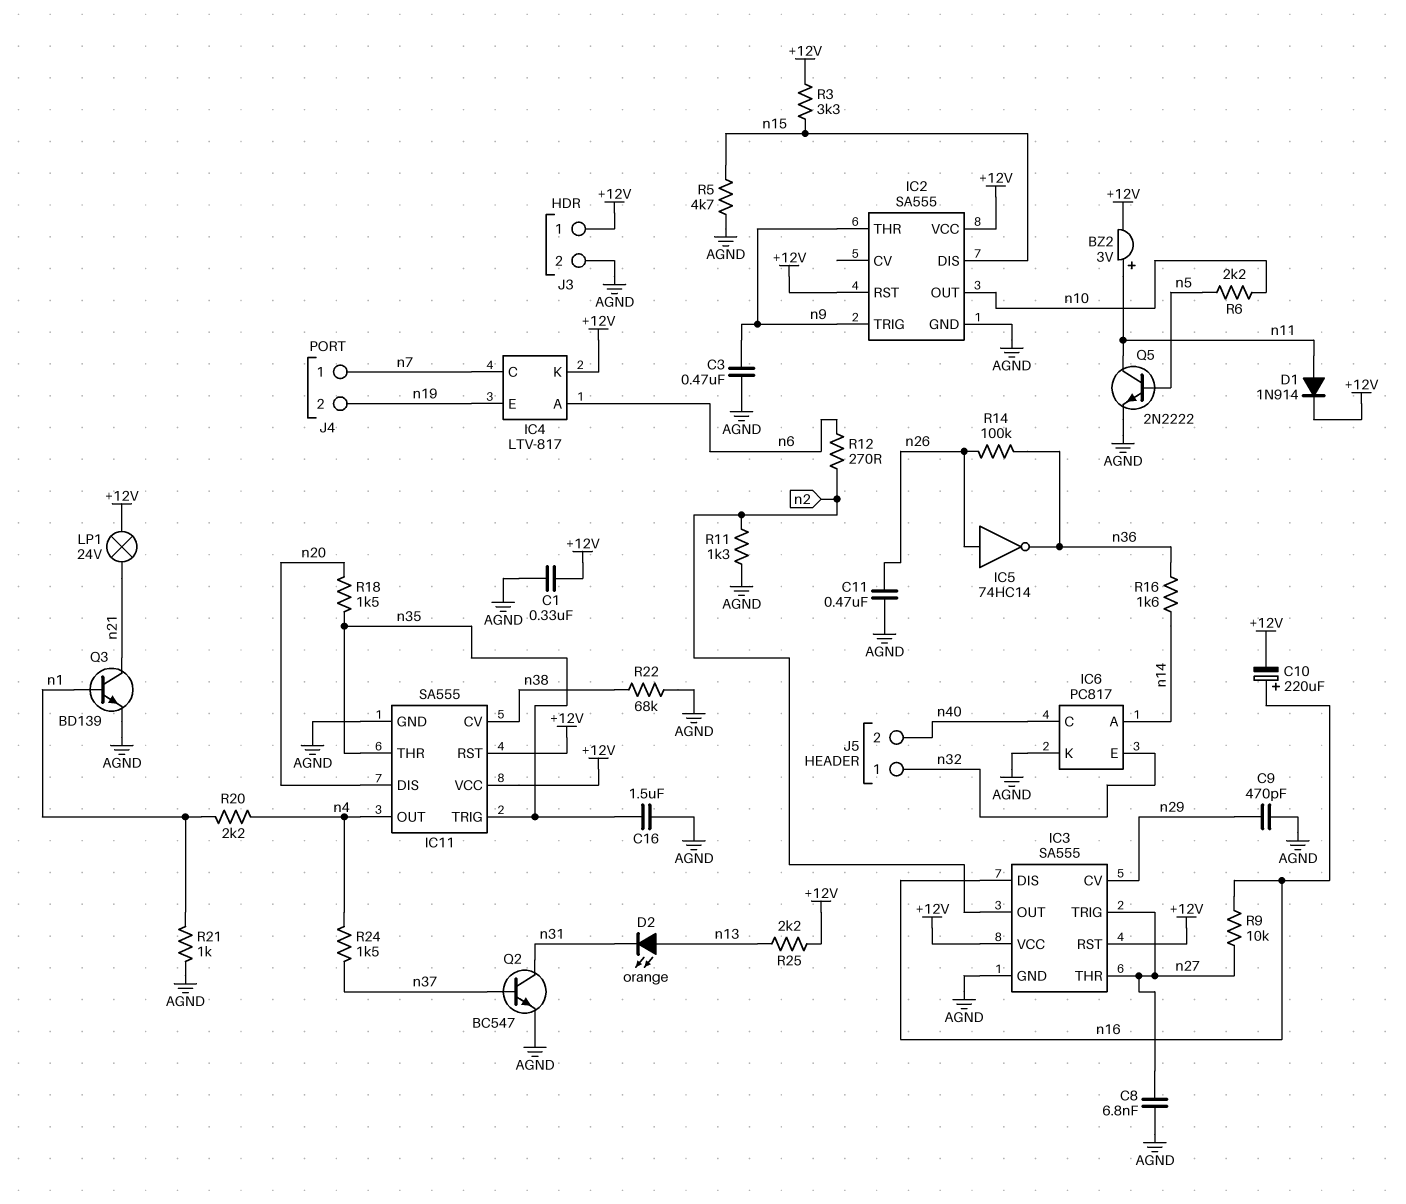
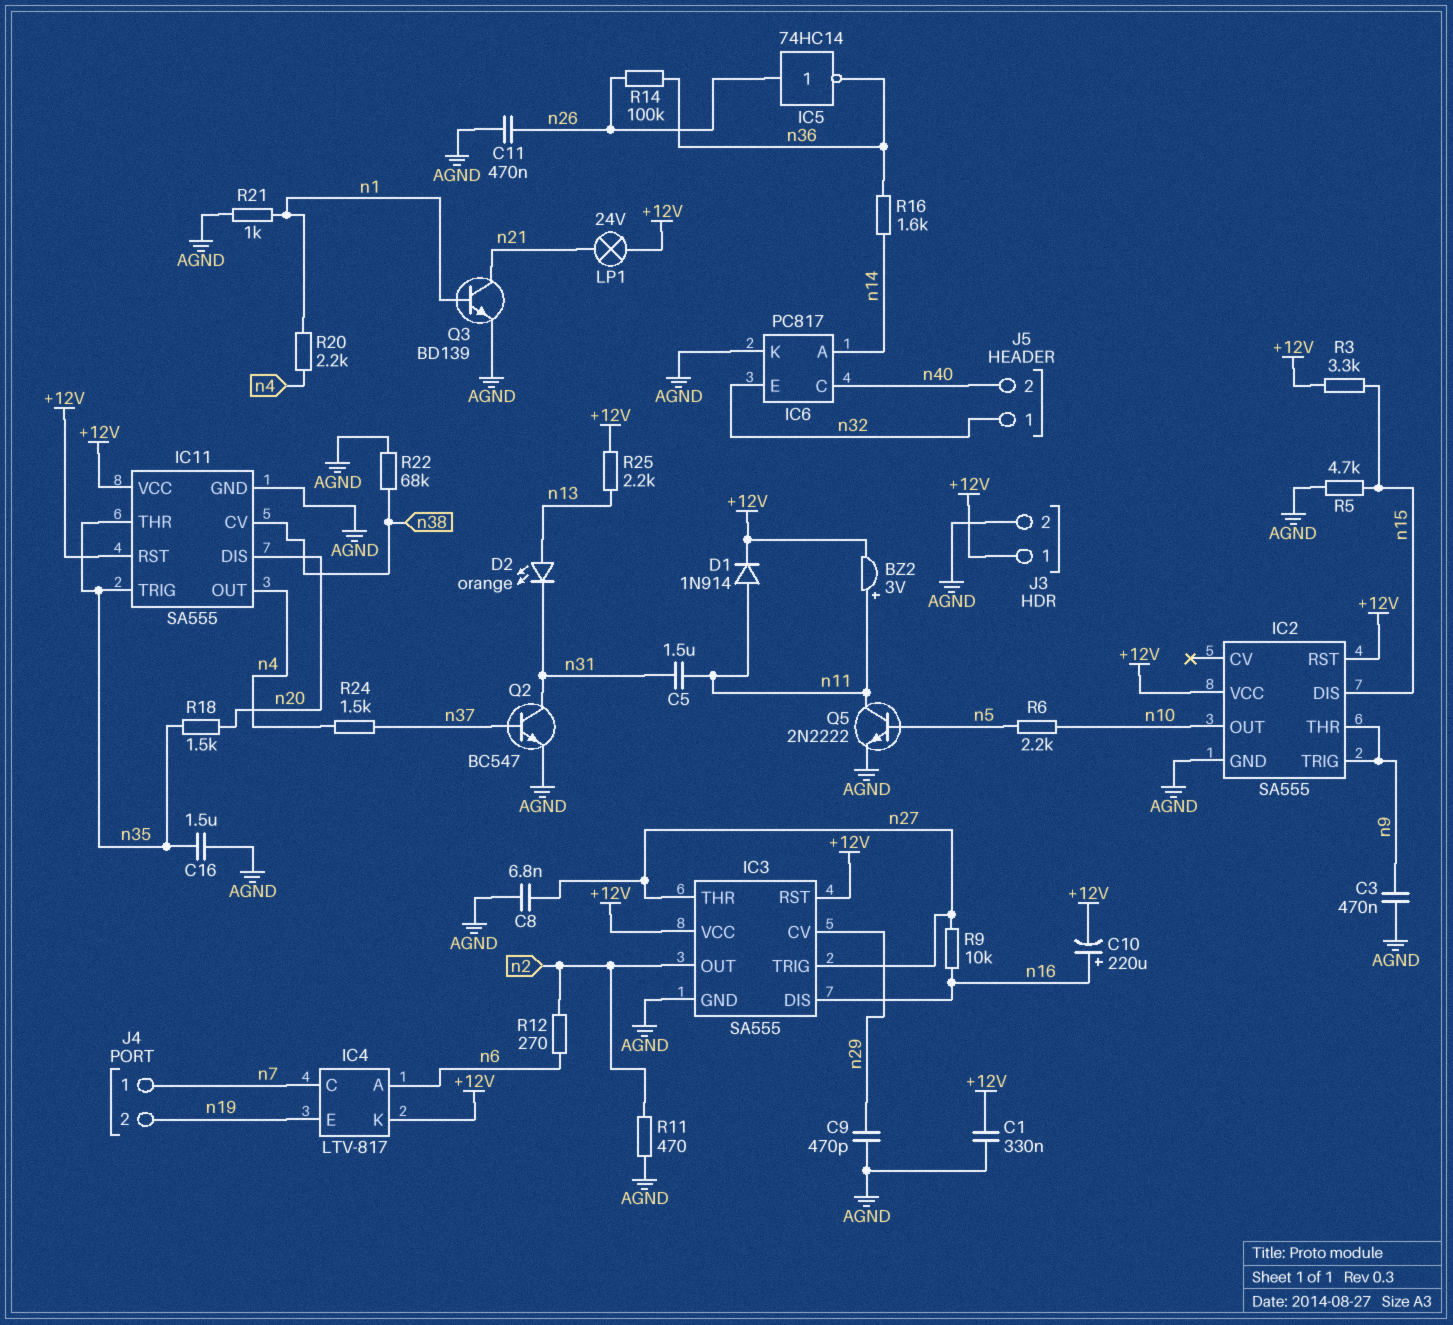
C5: none -> 1.5uF (n11, n31)
R11: 1.3k (AGND, n2) -> 470 (AGND, n2)

